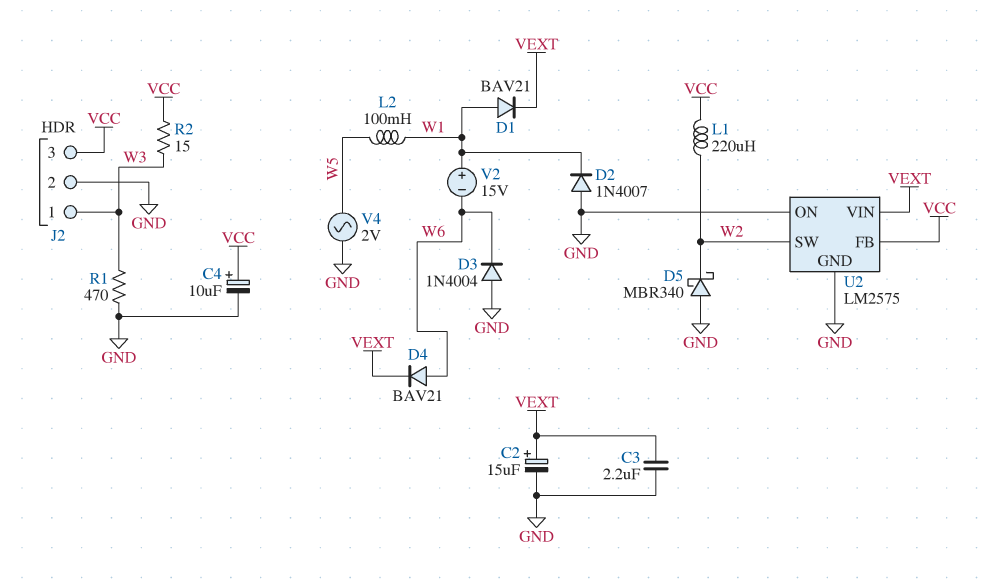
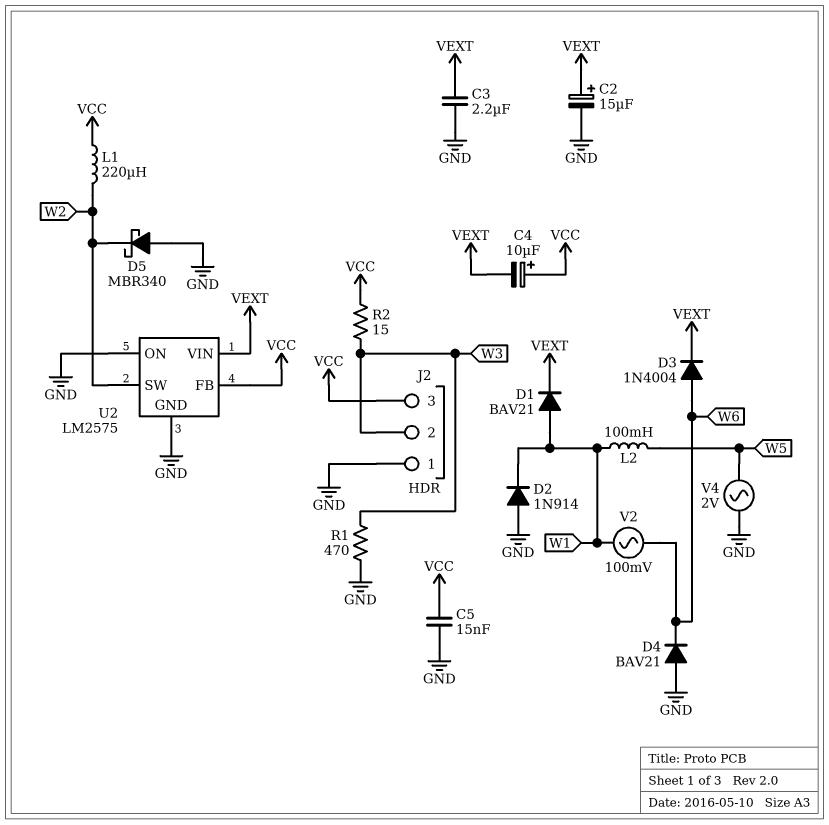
C4: 10uF (plus VCC, minus GND) -> 10uF (plus VCC, minus VEXT)
C5: none -> 15nF (GND, VCC)
D2: diode 1N4007 (A GND, K W1) -> diode 1N914 (A GND, K W1)
D3: diode 1N4004 (A GND, K W6) -> diode 1N4004 (A W6, K VEXT)
D4: diode BAV21 (A W6, K VEXT) -> diode BAV21 (A GND, K W6)
J2 pin 1: W3 -> GND
J2 pin 2: GND -> W3
V2: 15V (plus W1, minus W6) -> AC 100mV (W1, W6)

